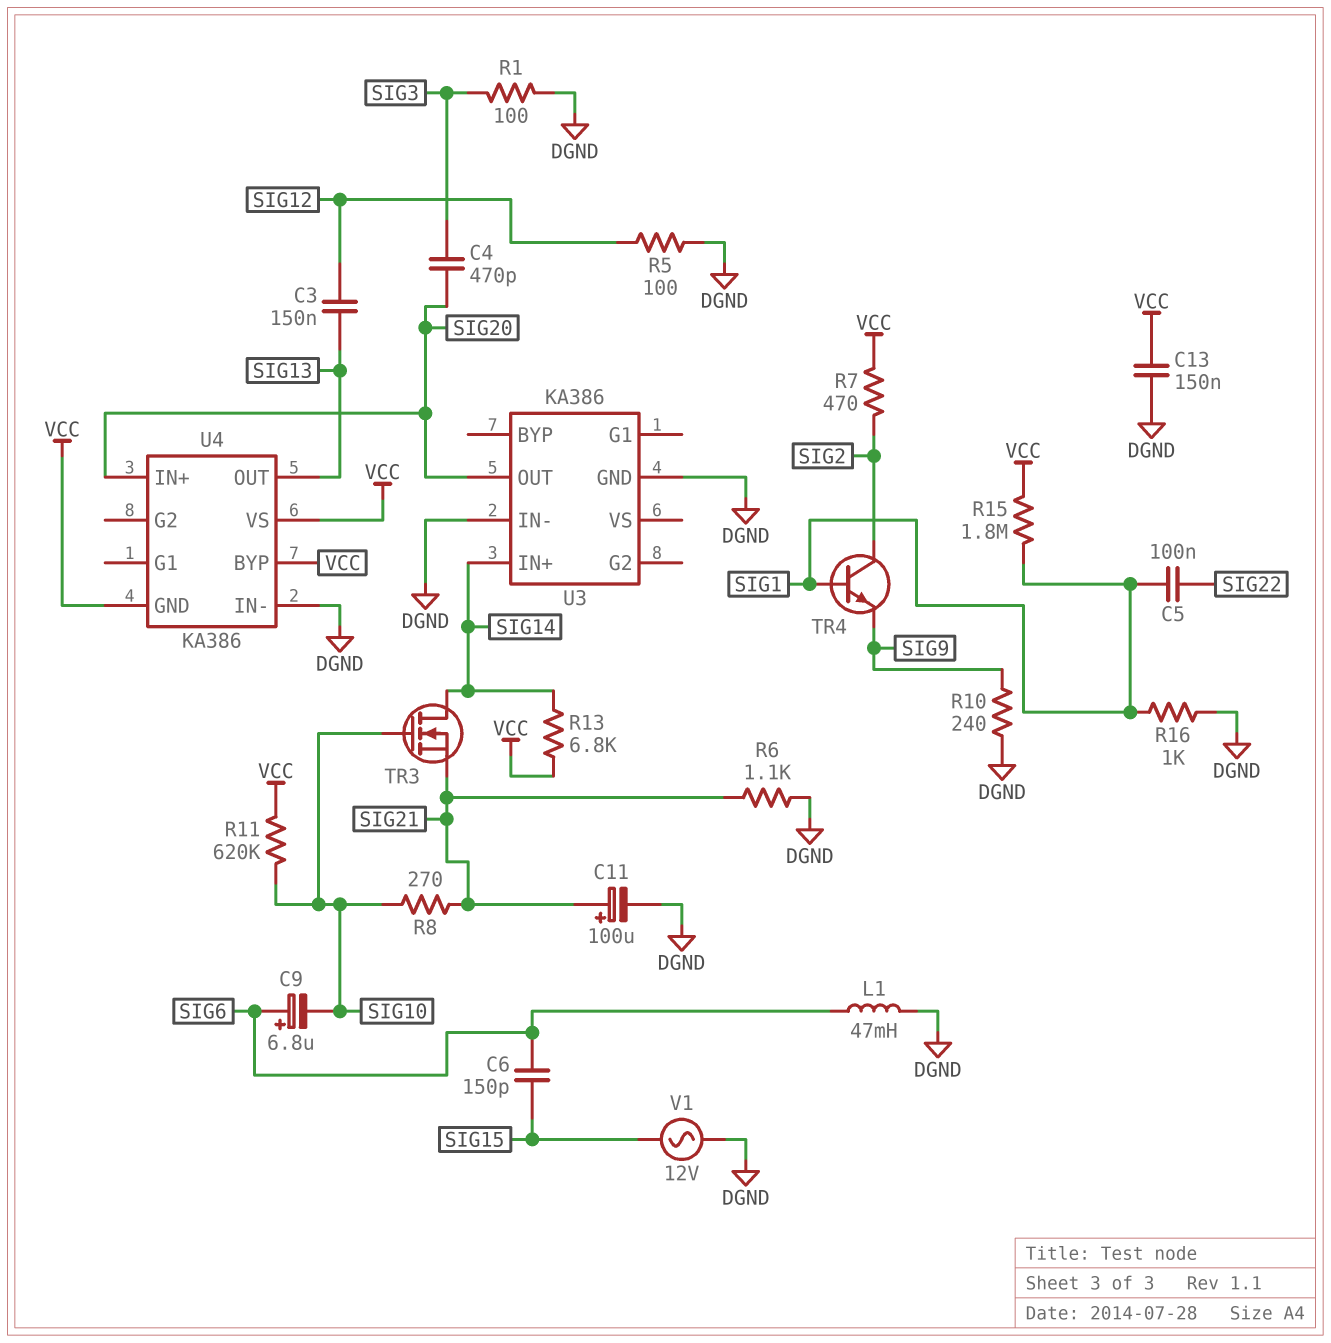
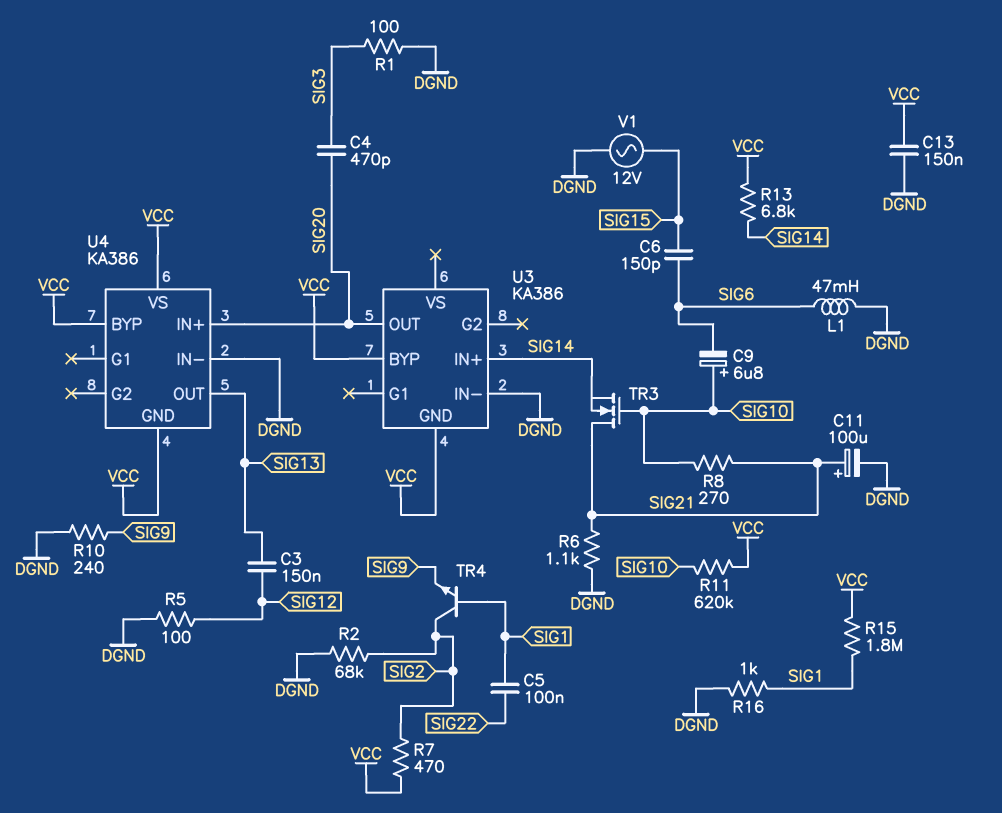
C9: 6.8uF (plus SIG6, minus SIG10) -> 6.8uF (plus SIG10, minus SIG6)
R2: none -> 68k (DGND, SIG2)
TR3: NMOS (G SIG10, D SIG14, S SIG21) -> NMOS (G SIG10, D SIG21, S SIG14)
U3 pin BYP: none -> VCC
U3 pin GND: DGND -> VCC

